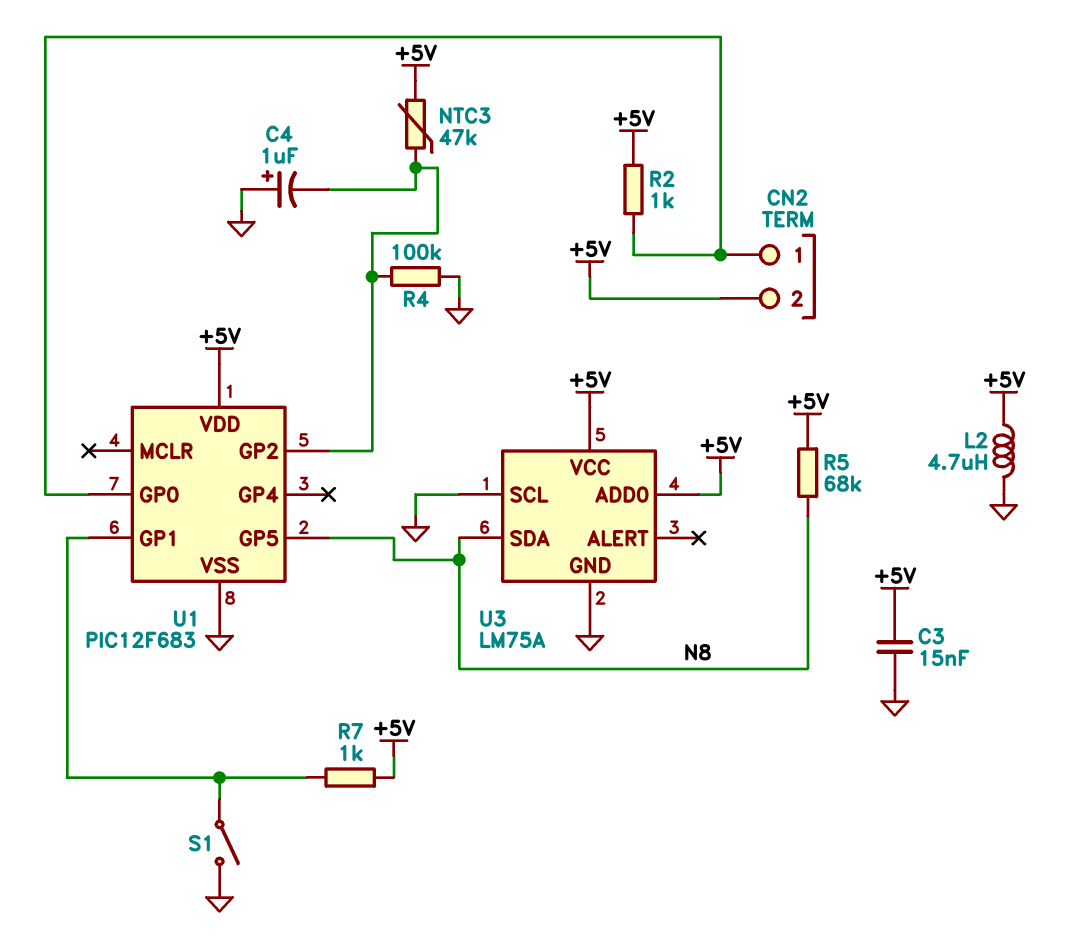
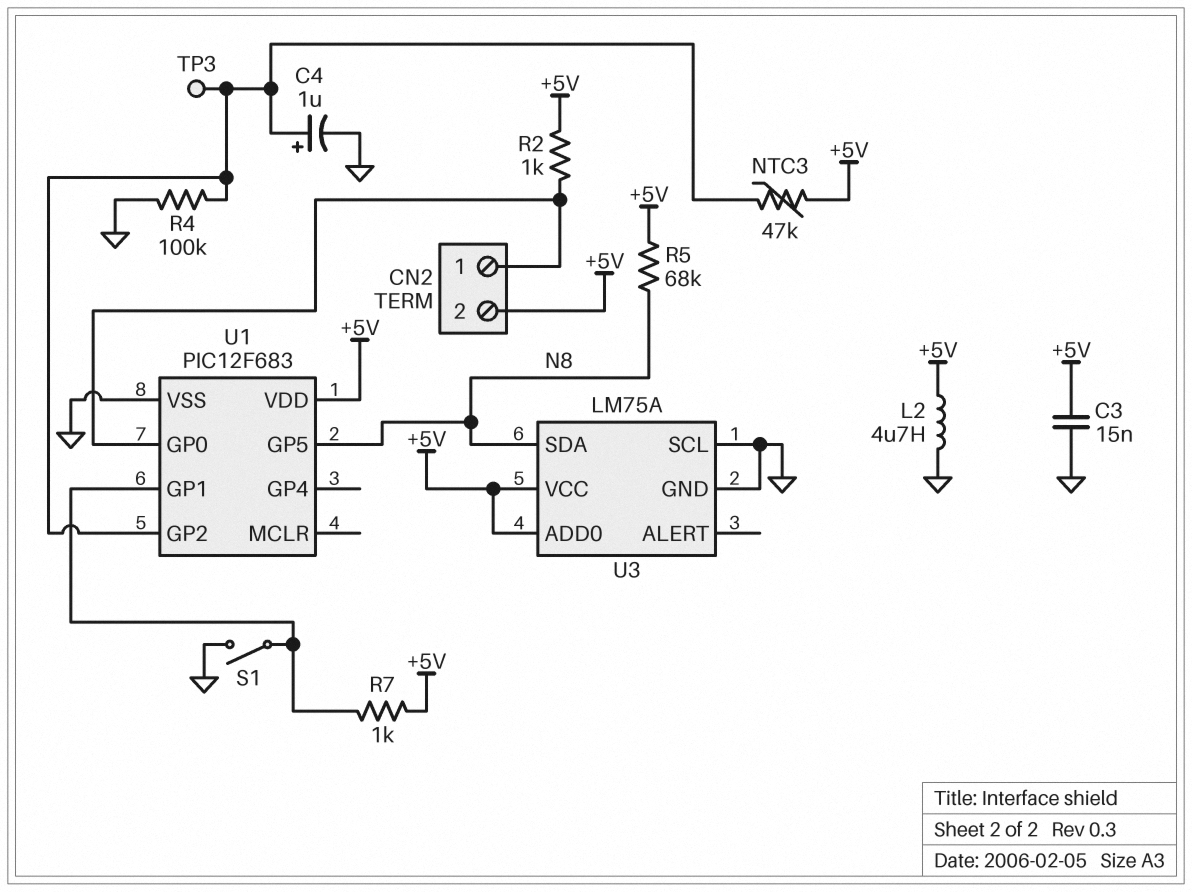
C4: 1uF (plus GND, minus U1/GP2) -> 1uF (plus U1/GP2, minus GND)
TP3: none -> test point (U1/GP2)

